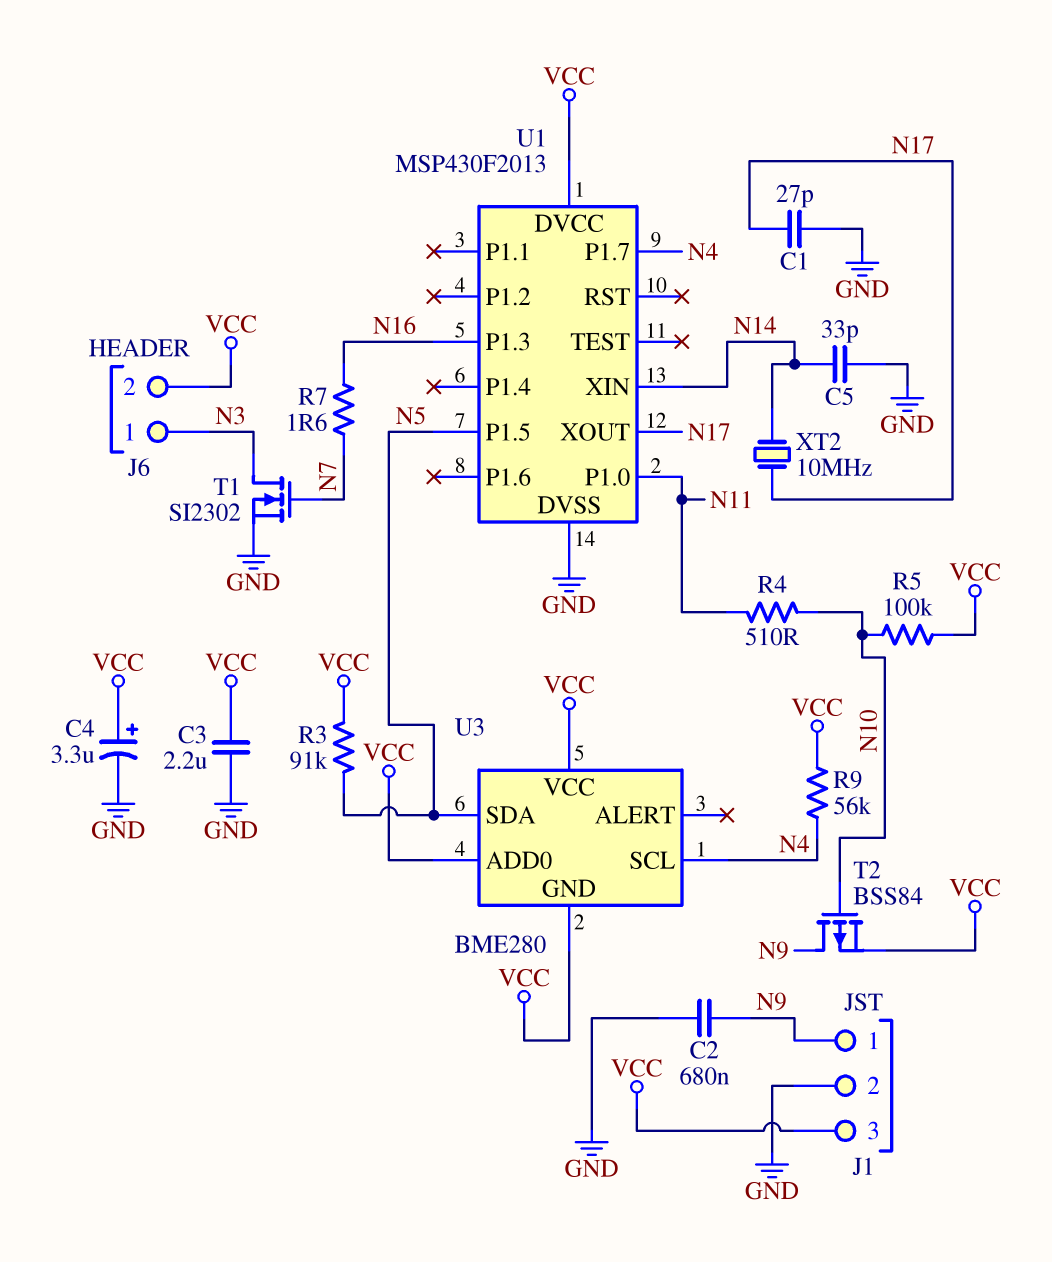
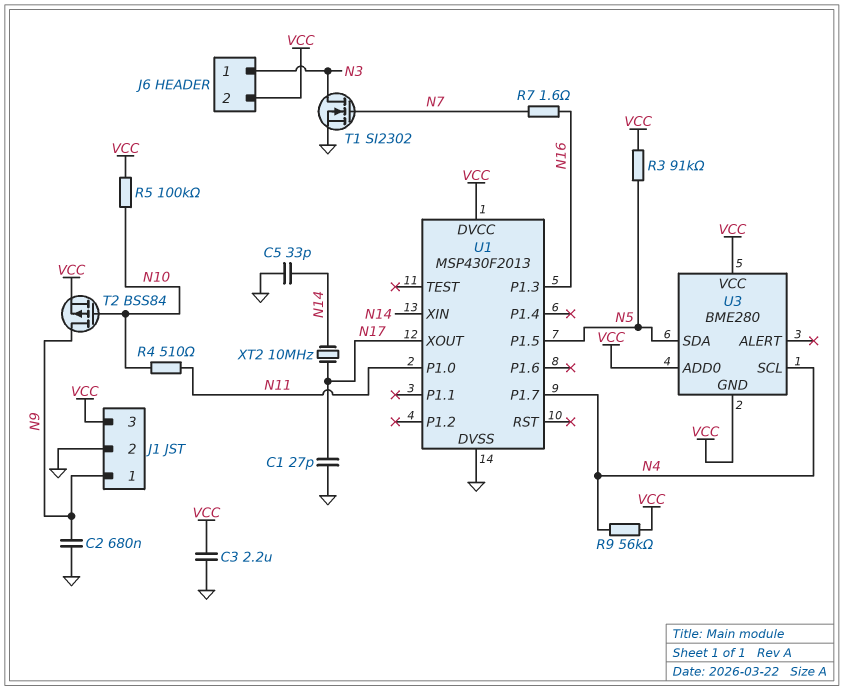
C4: 3.3uF (plus VCC, minus GND) -> none

